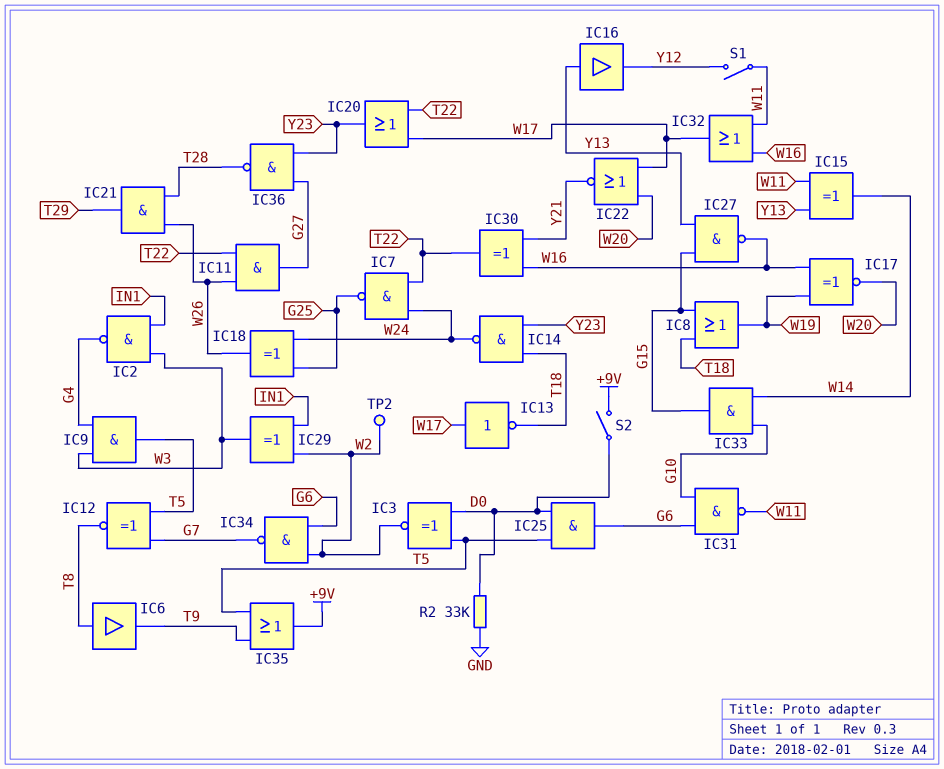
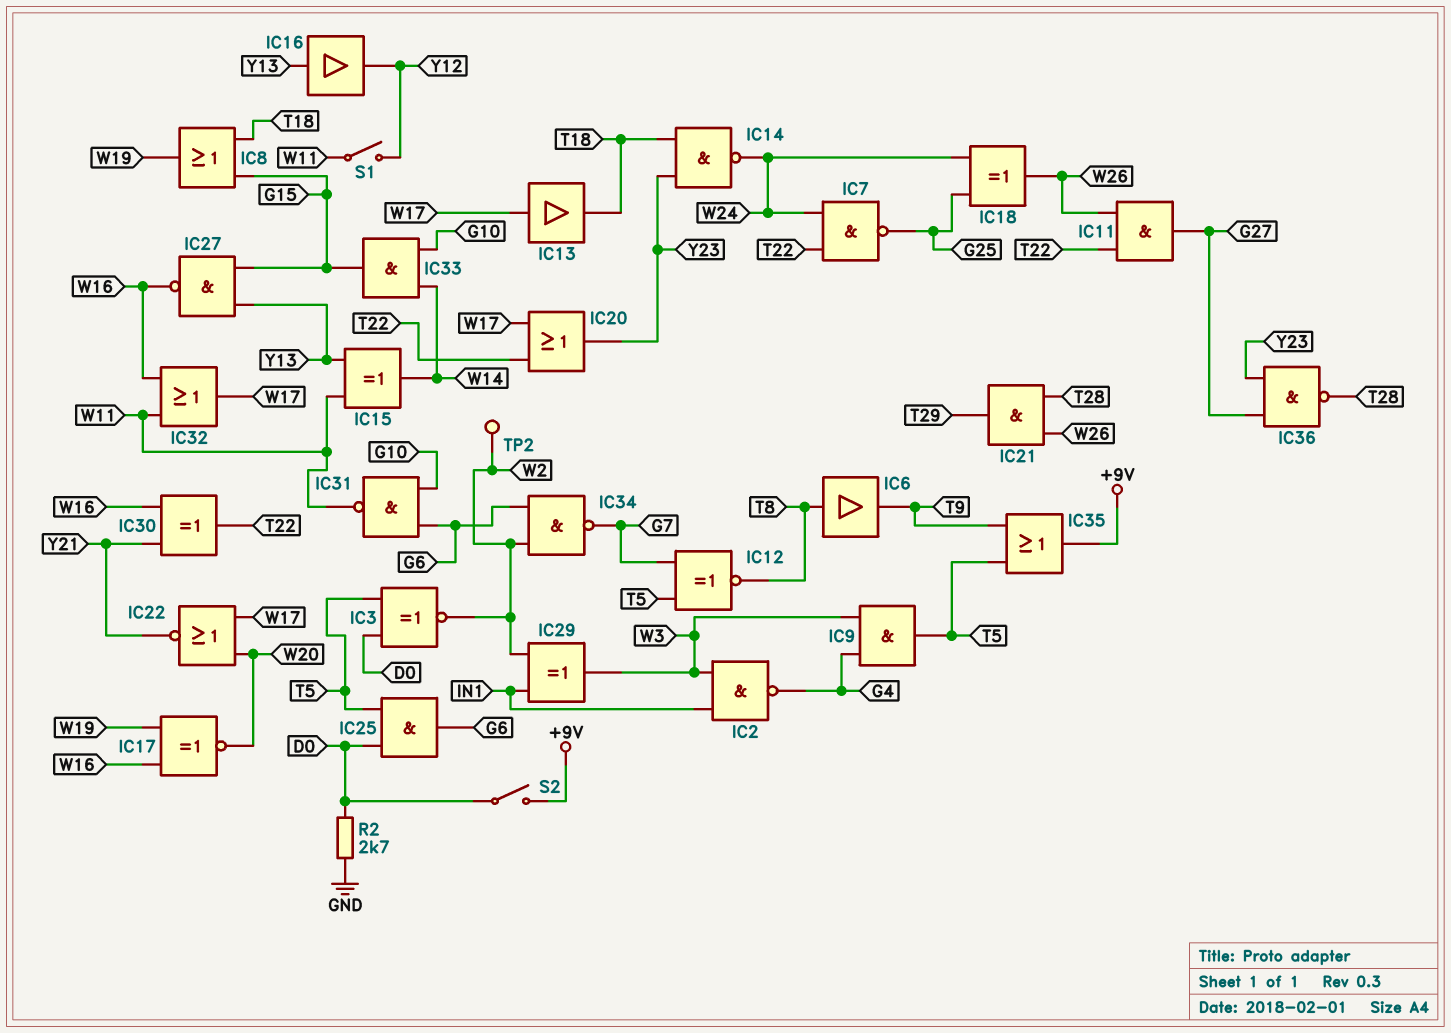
IC13: NOT (in W17, out T18) -> buffer (in W17, out T18)
R2: 33k (D0, GND) -> 2.7k (D0, GND)

